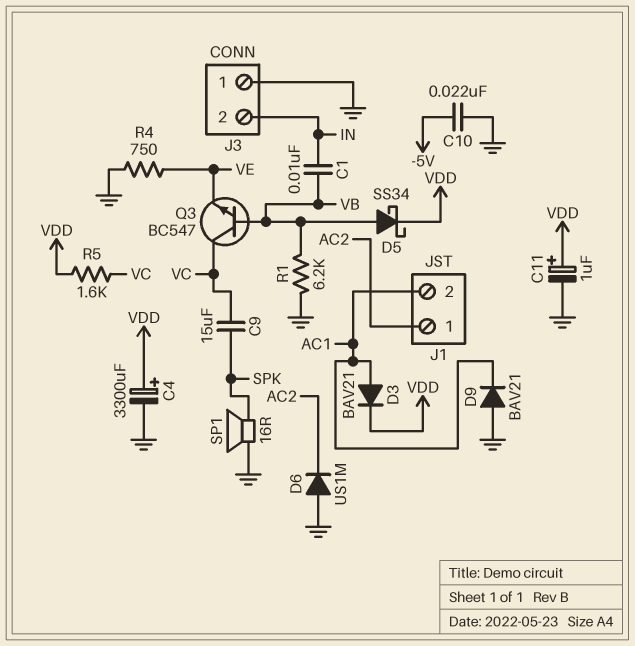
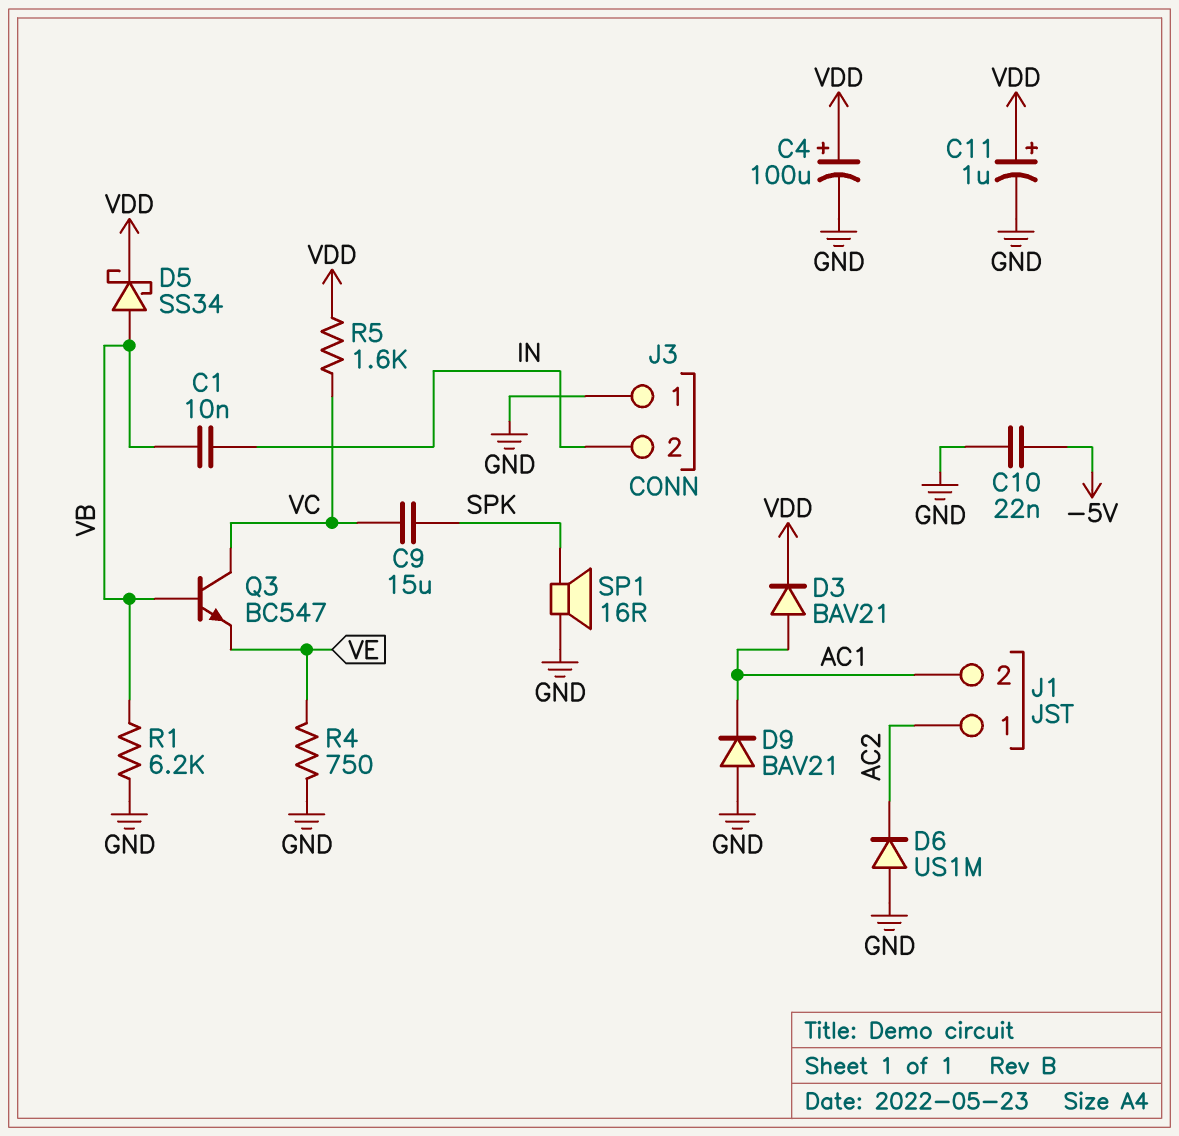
C4: 3300uF (plus VDD, minus GND) -> 100uF (plus VDD, minus GND)

